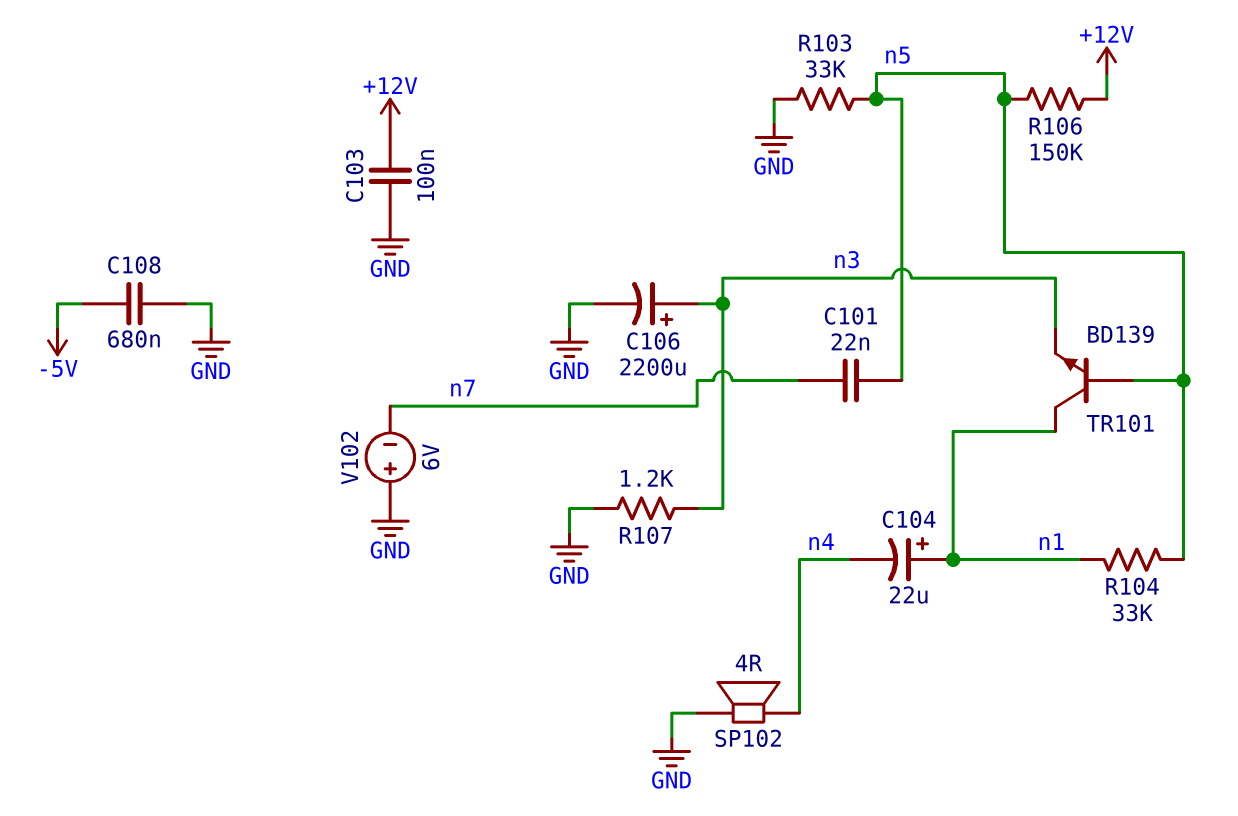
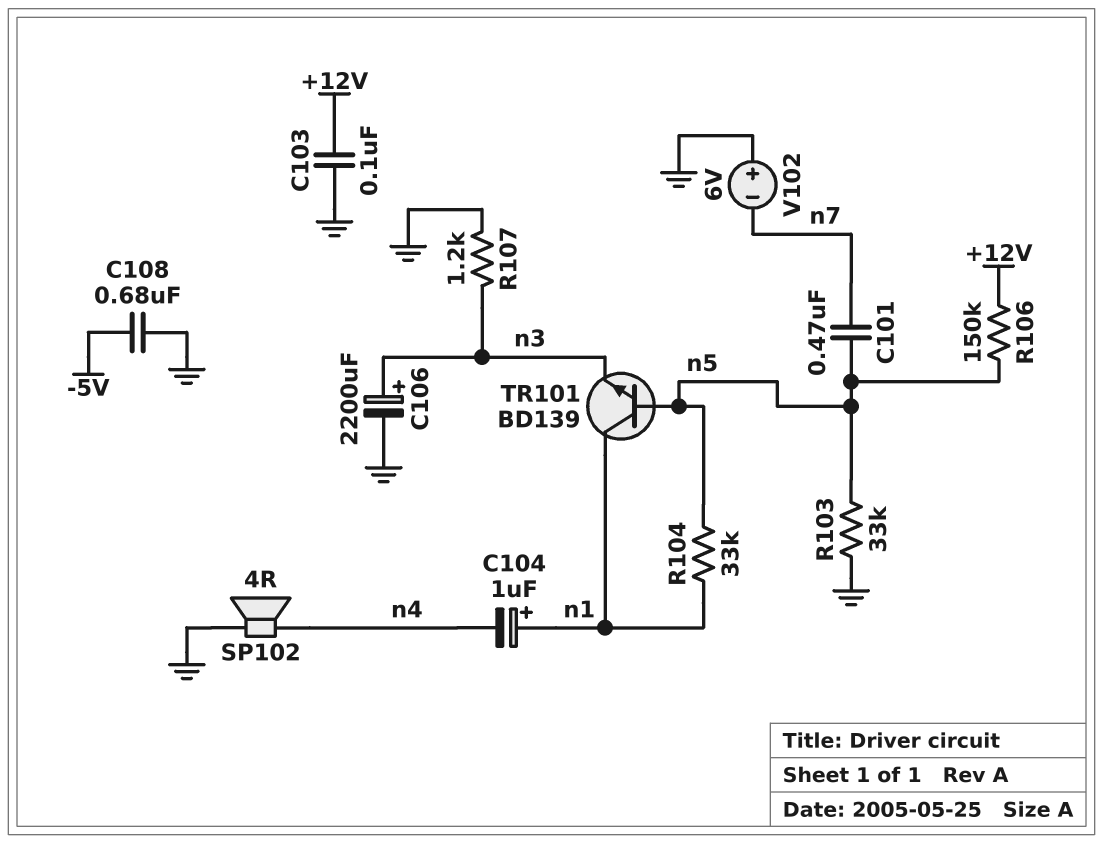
C101: 22nF (n5, n7) -> 470nF (n5, n7)
C104: 22uF (plus n1, minus n4) -> 1uF (plus n1, minus n4)

